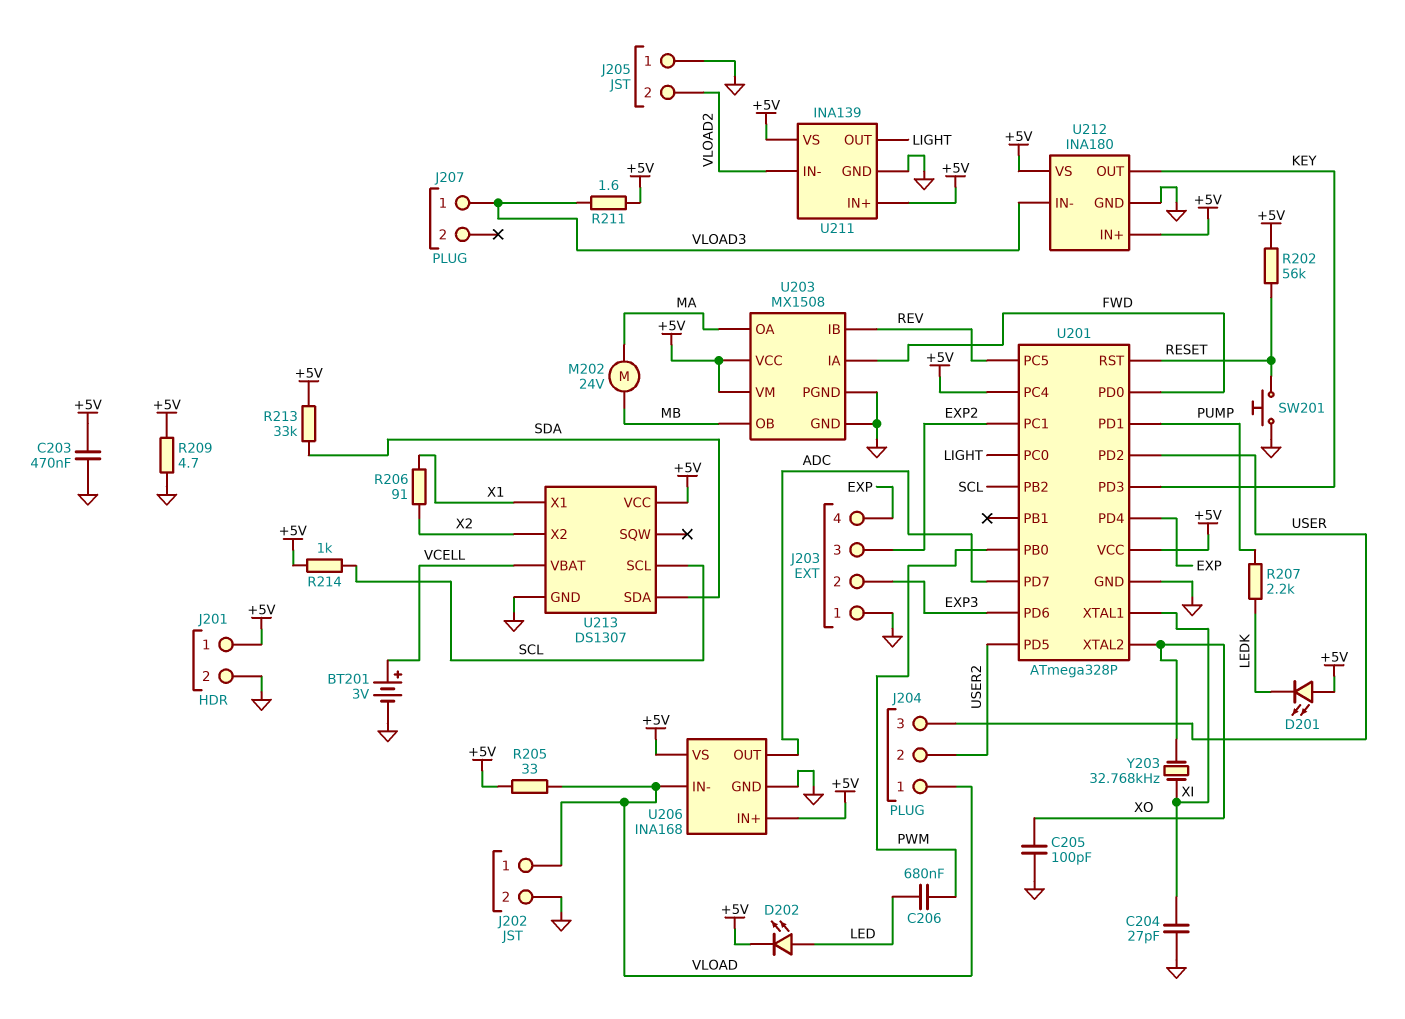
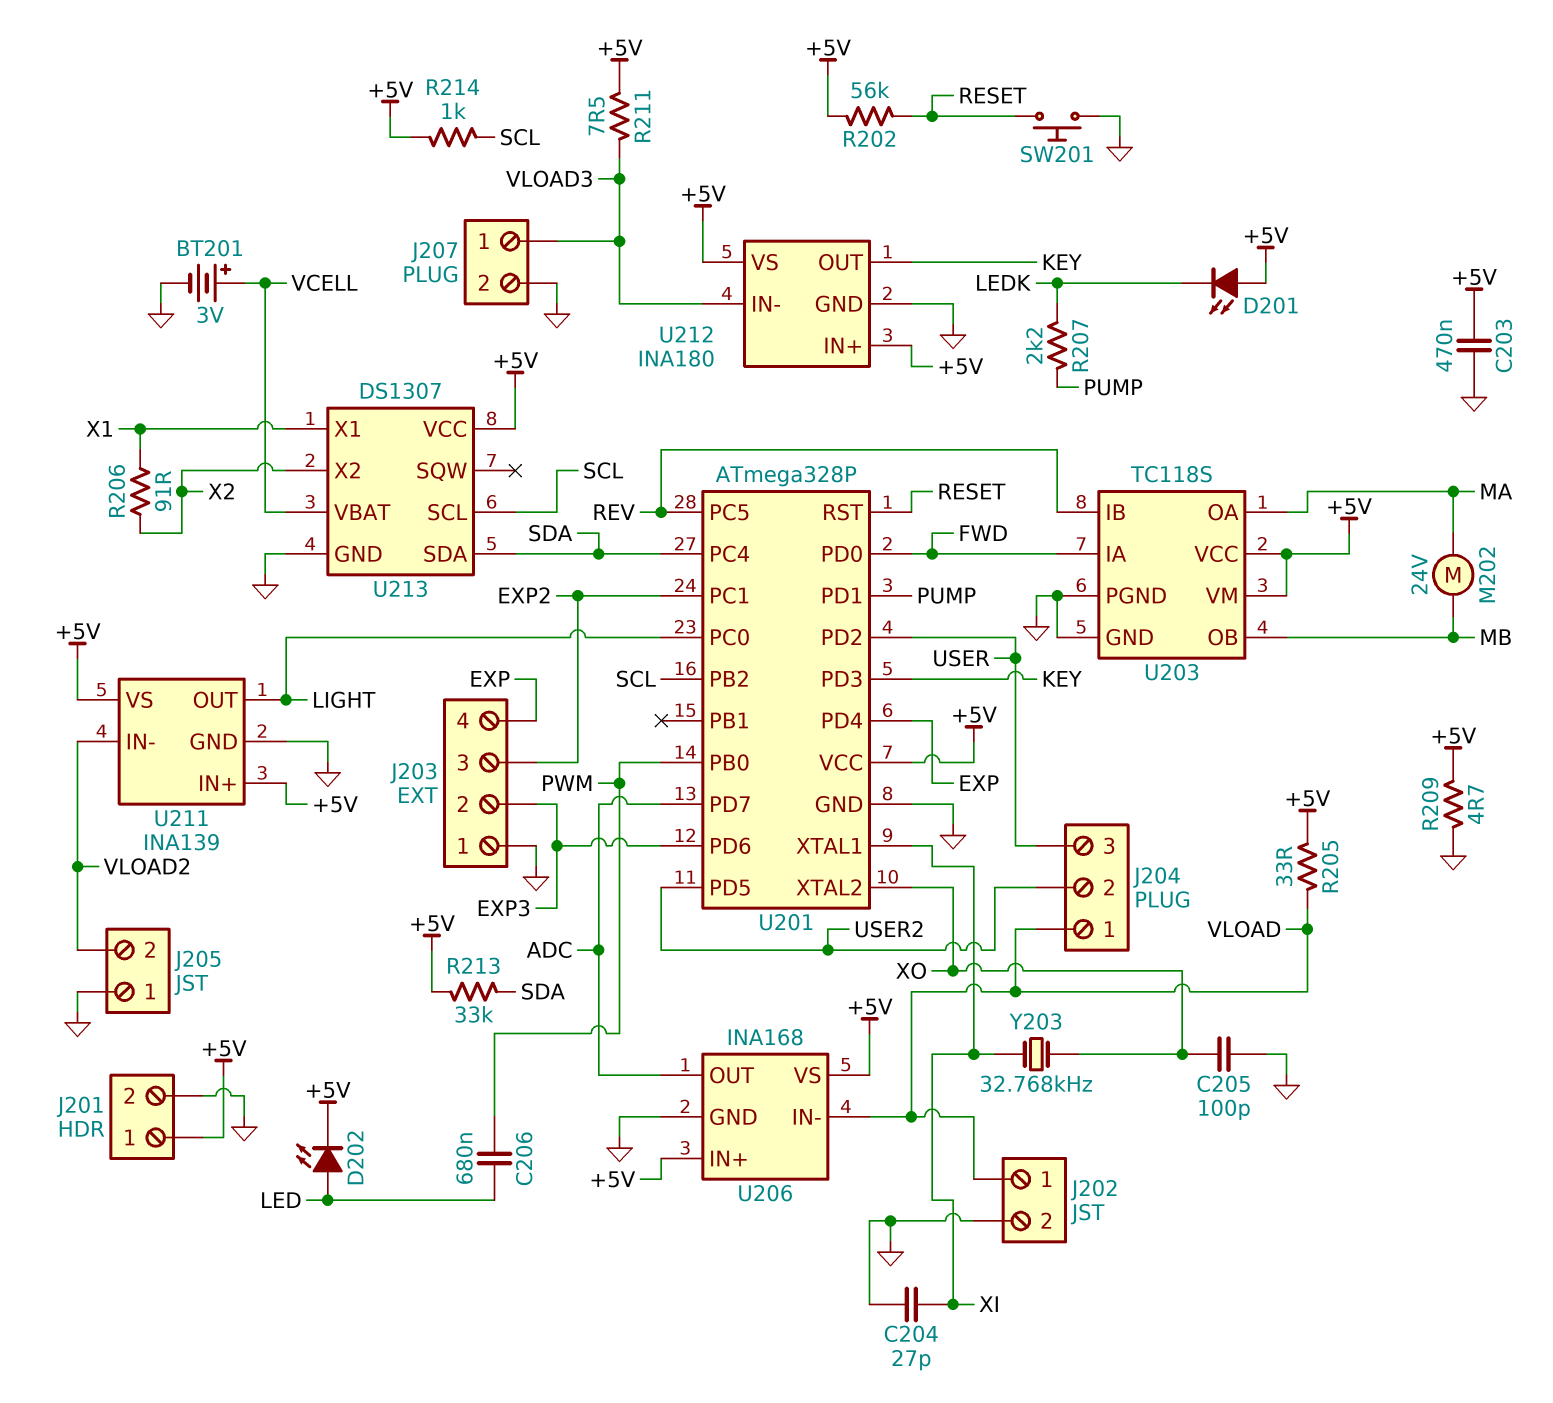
J207 pin 2: none -> GND
R211: 1.6 (+5V, VLOAD3) -> 7.5 (+5V, VLOAD3)
U201 pin PC4: +5V -> SDA
U203: MX1508 -> TC118S

